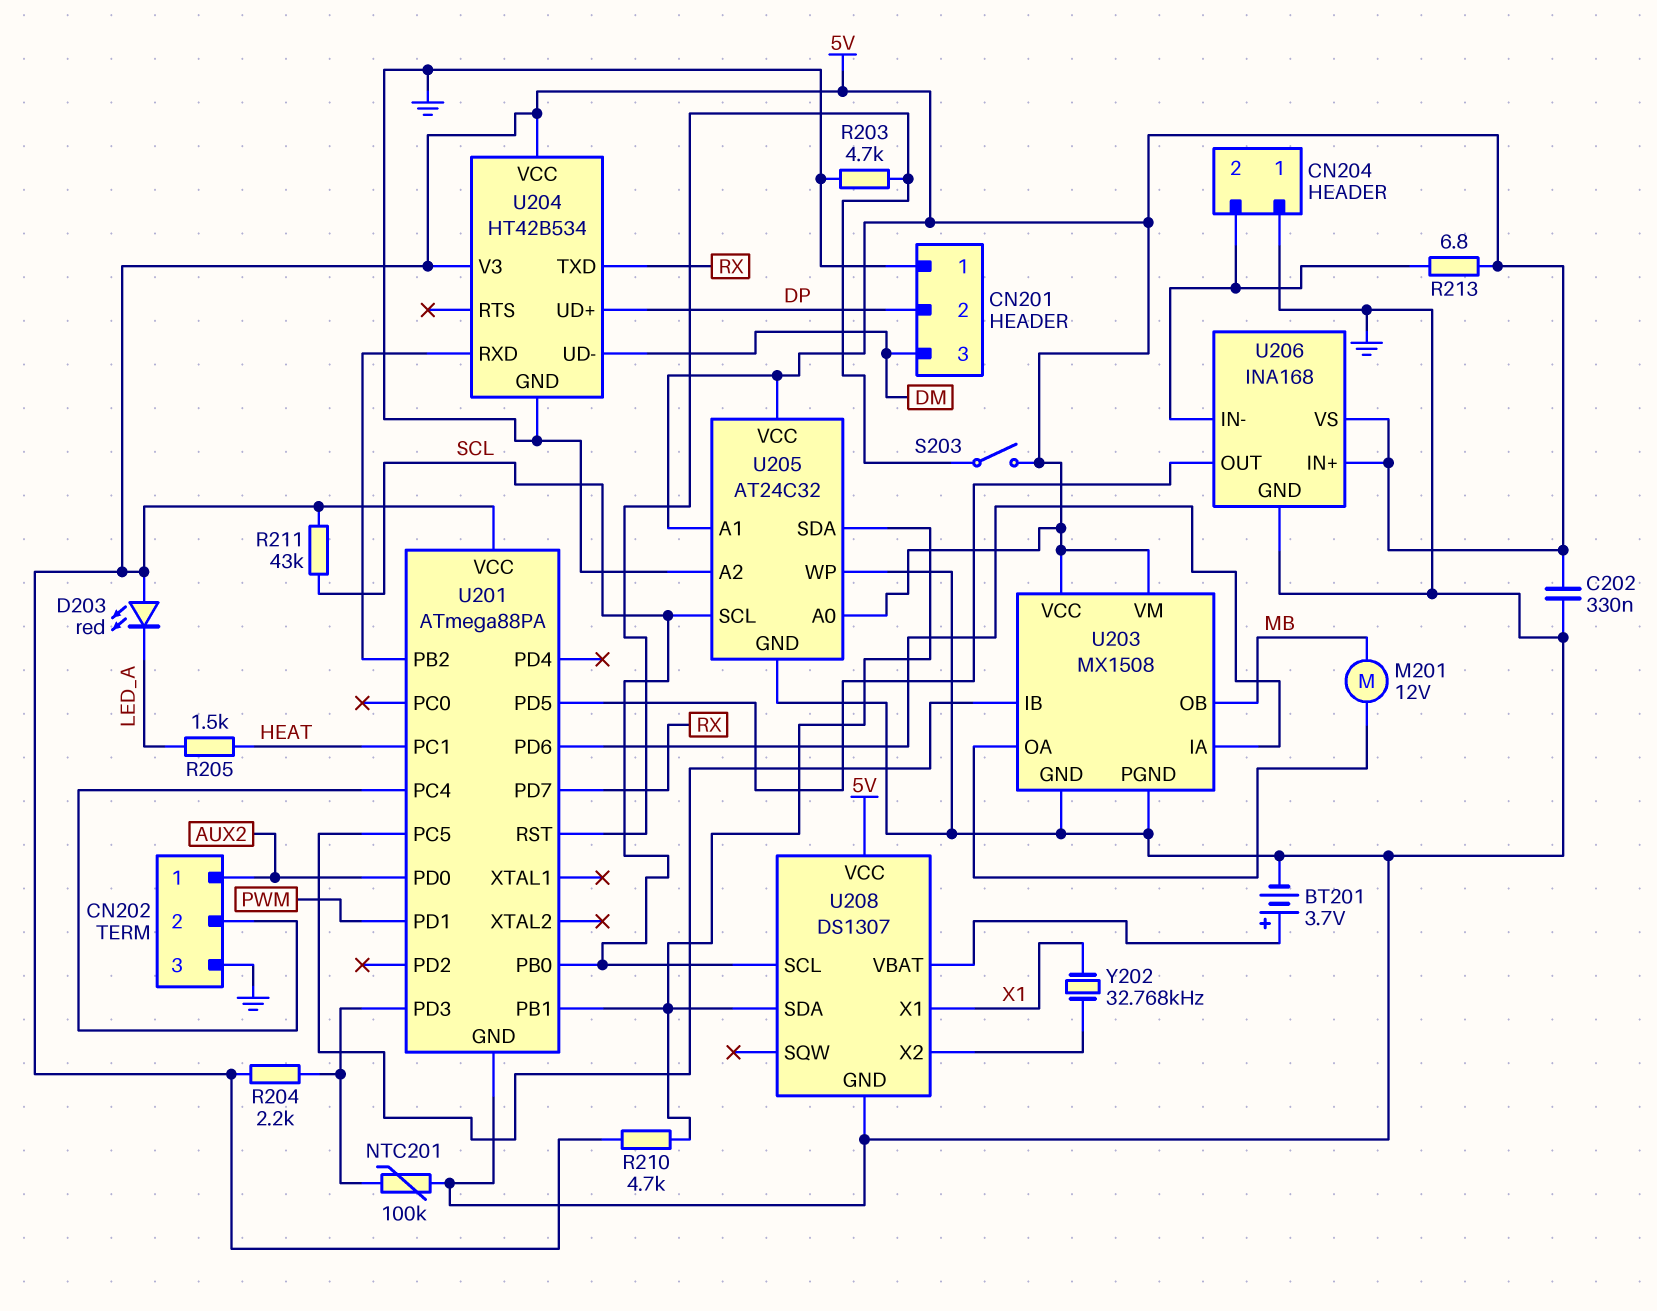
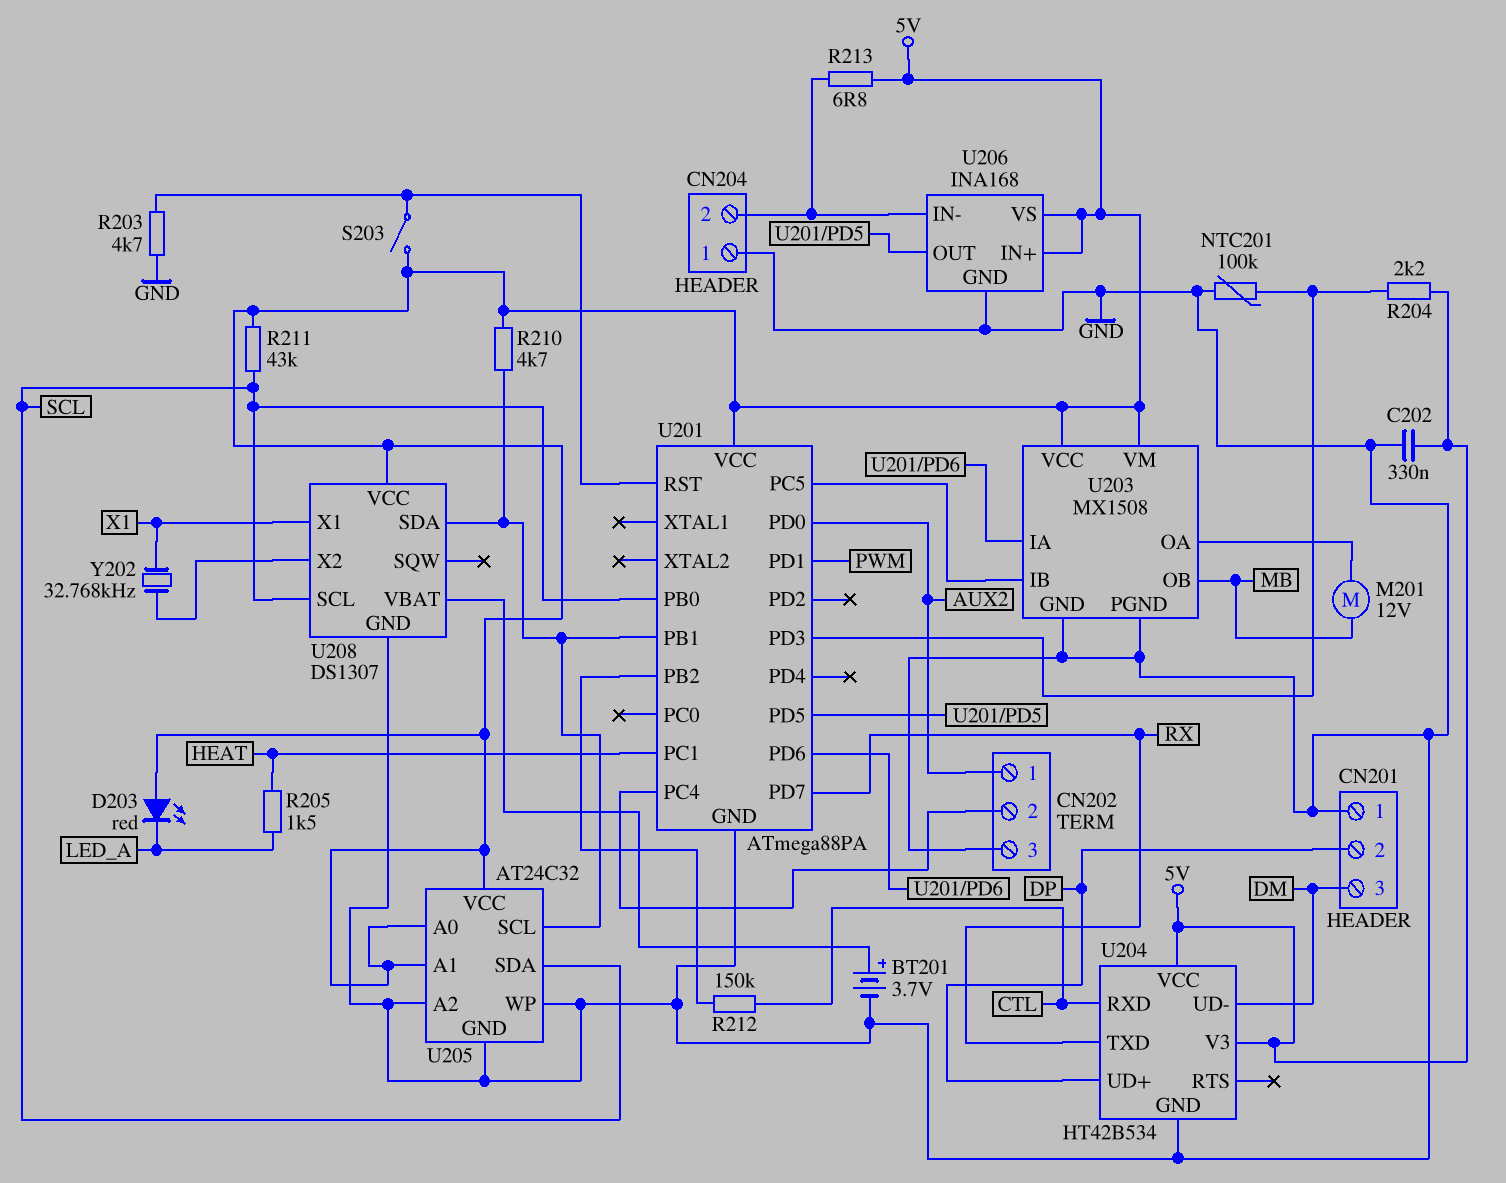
R212: none -> 150k (CTL, U201/PB2)
U204 pin RXD: U201/PB2 -> CTL
U205 pin SCL: SCL -> U201/PB1
U205 pin SDA: U201/PB1 -> SCL

